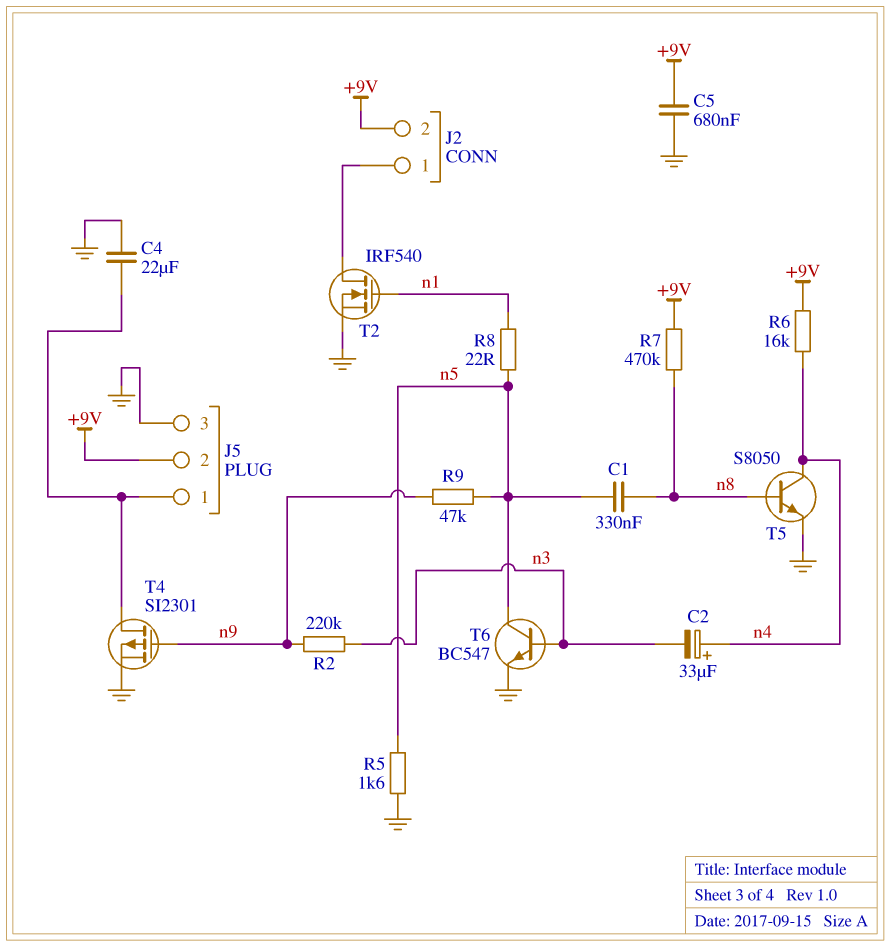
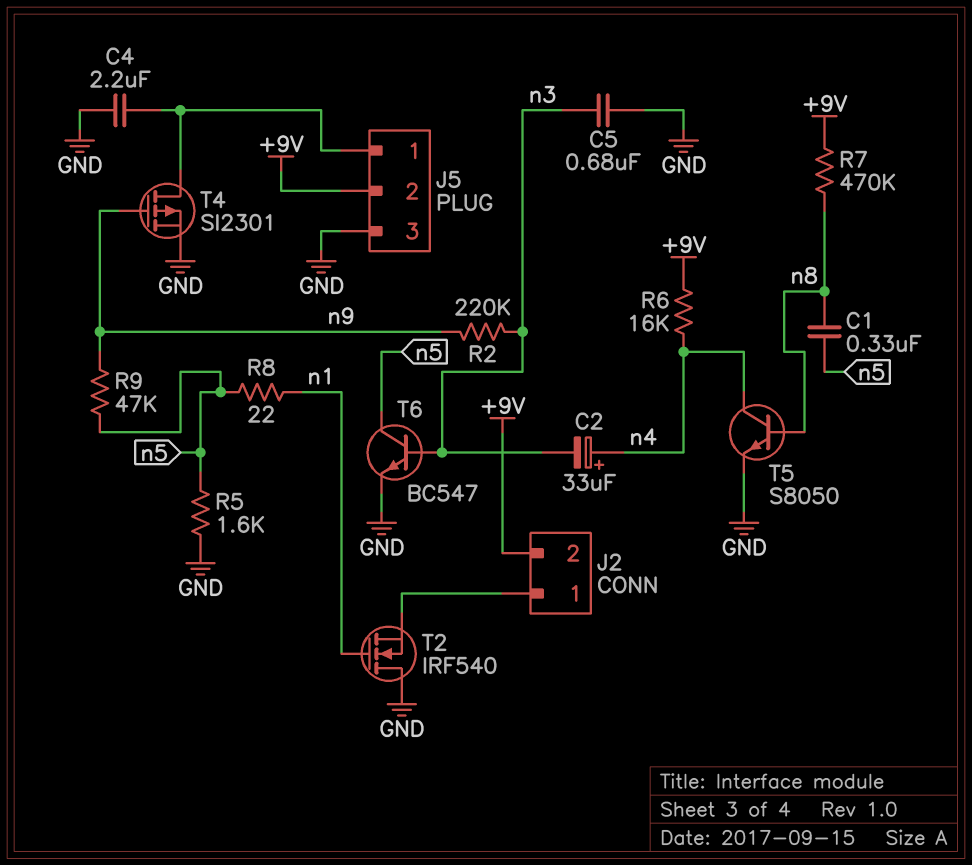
C4: 22uF (GND, J5/1) -> 2.2uF (GND, J5/1)
C5: 680nF (+9V, GND) -> 680nF (GND, n3)
T2: NMOS IRF540 (G n1, D J2/1, S GND) -> NMOS IRF540 (G n1, D GND, S J2/1)

